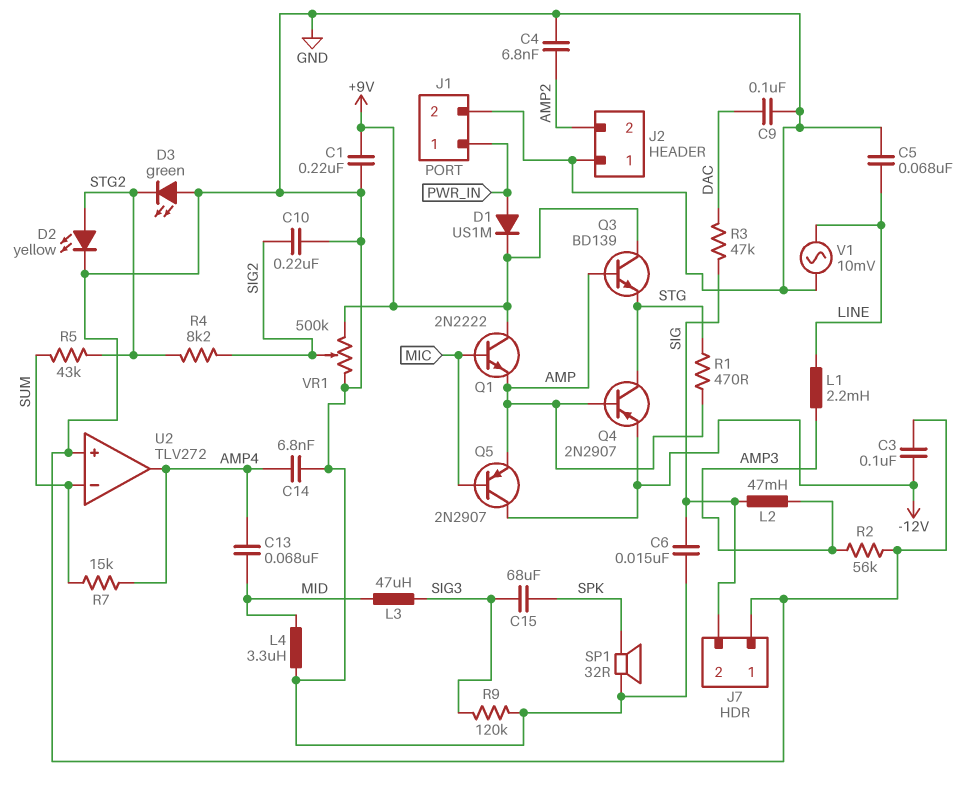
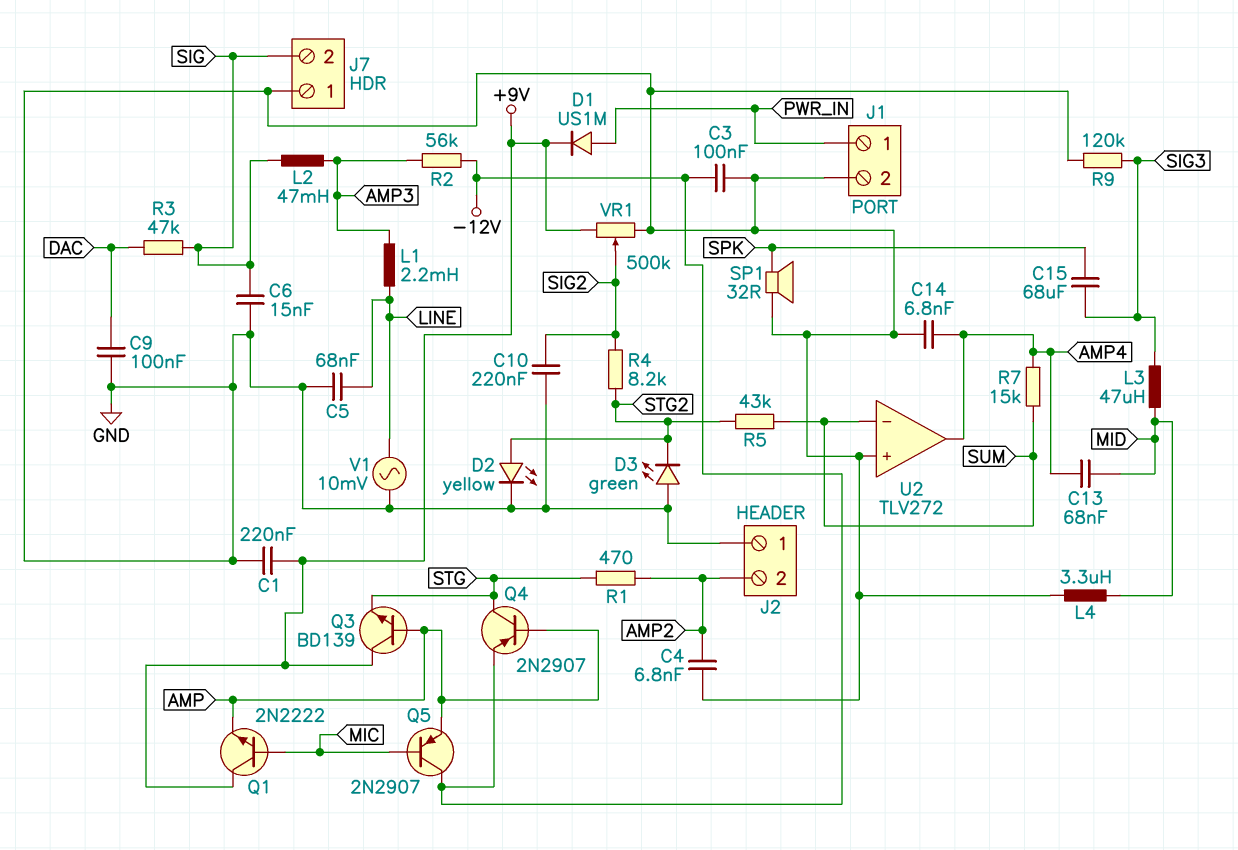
R1: 470 (AMP, STG) -> 470 (AMP2, STG)
R2: 56k (AMP3, GND) -> 56k (-12V, AMP3)

